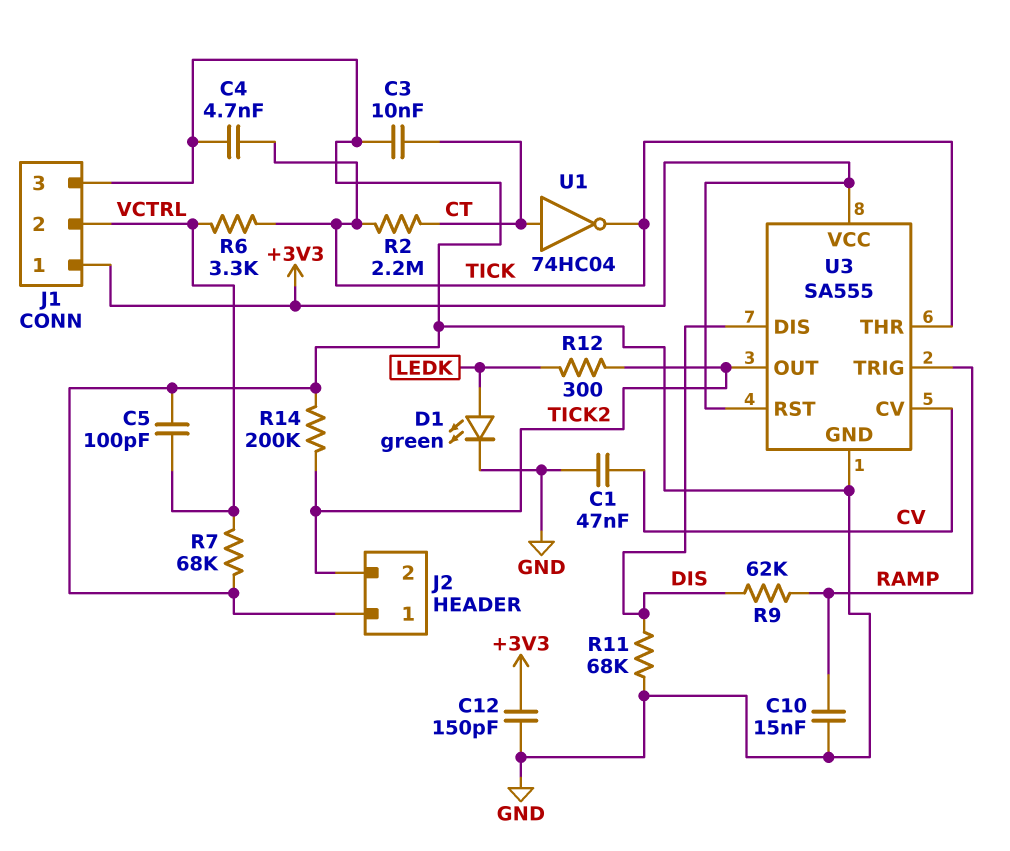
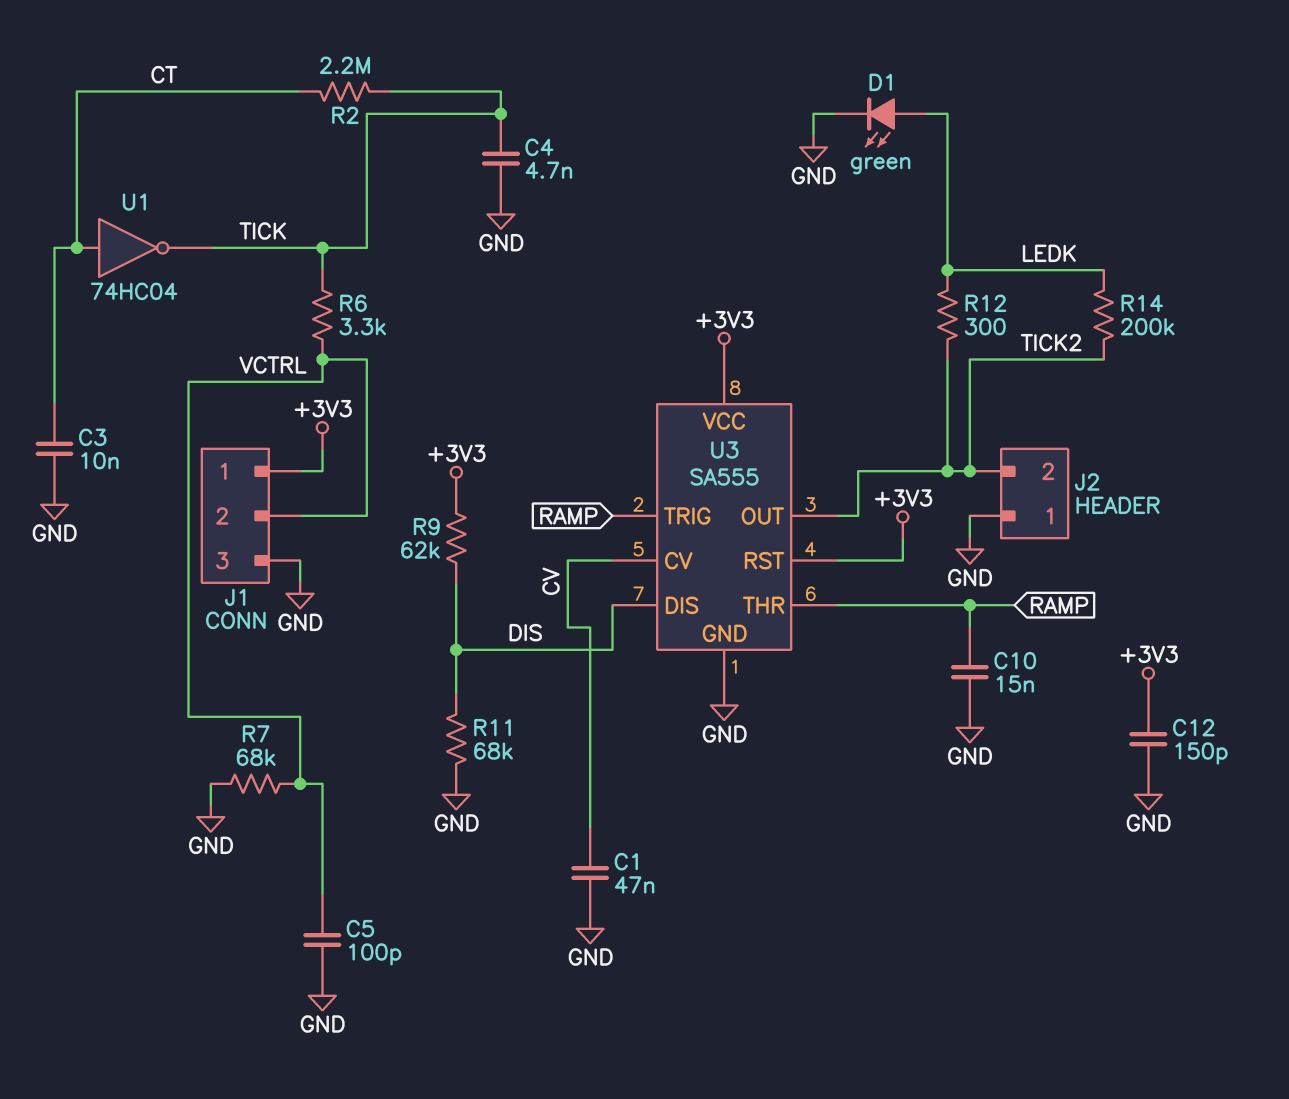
R9: 62k (DIS, RAMP) -> 62k (+3V3, DIS)
R14: 200k (GND, TICK2) -> 200k (LEDK, TICK2)
U3 pin THR: TICK -> RAMP

